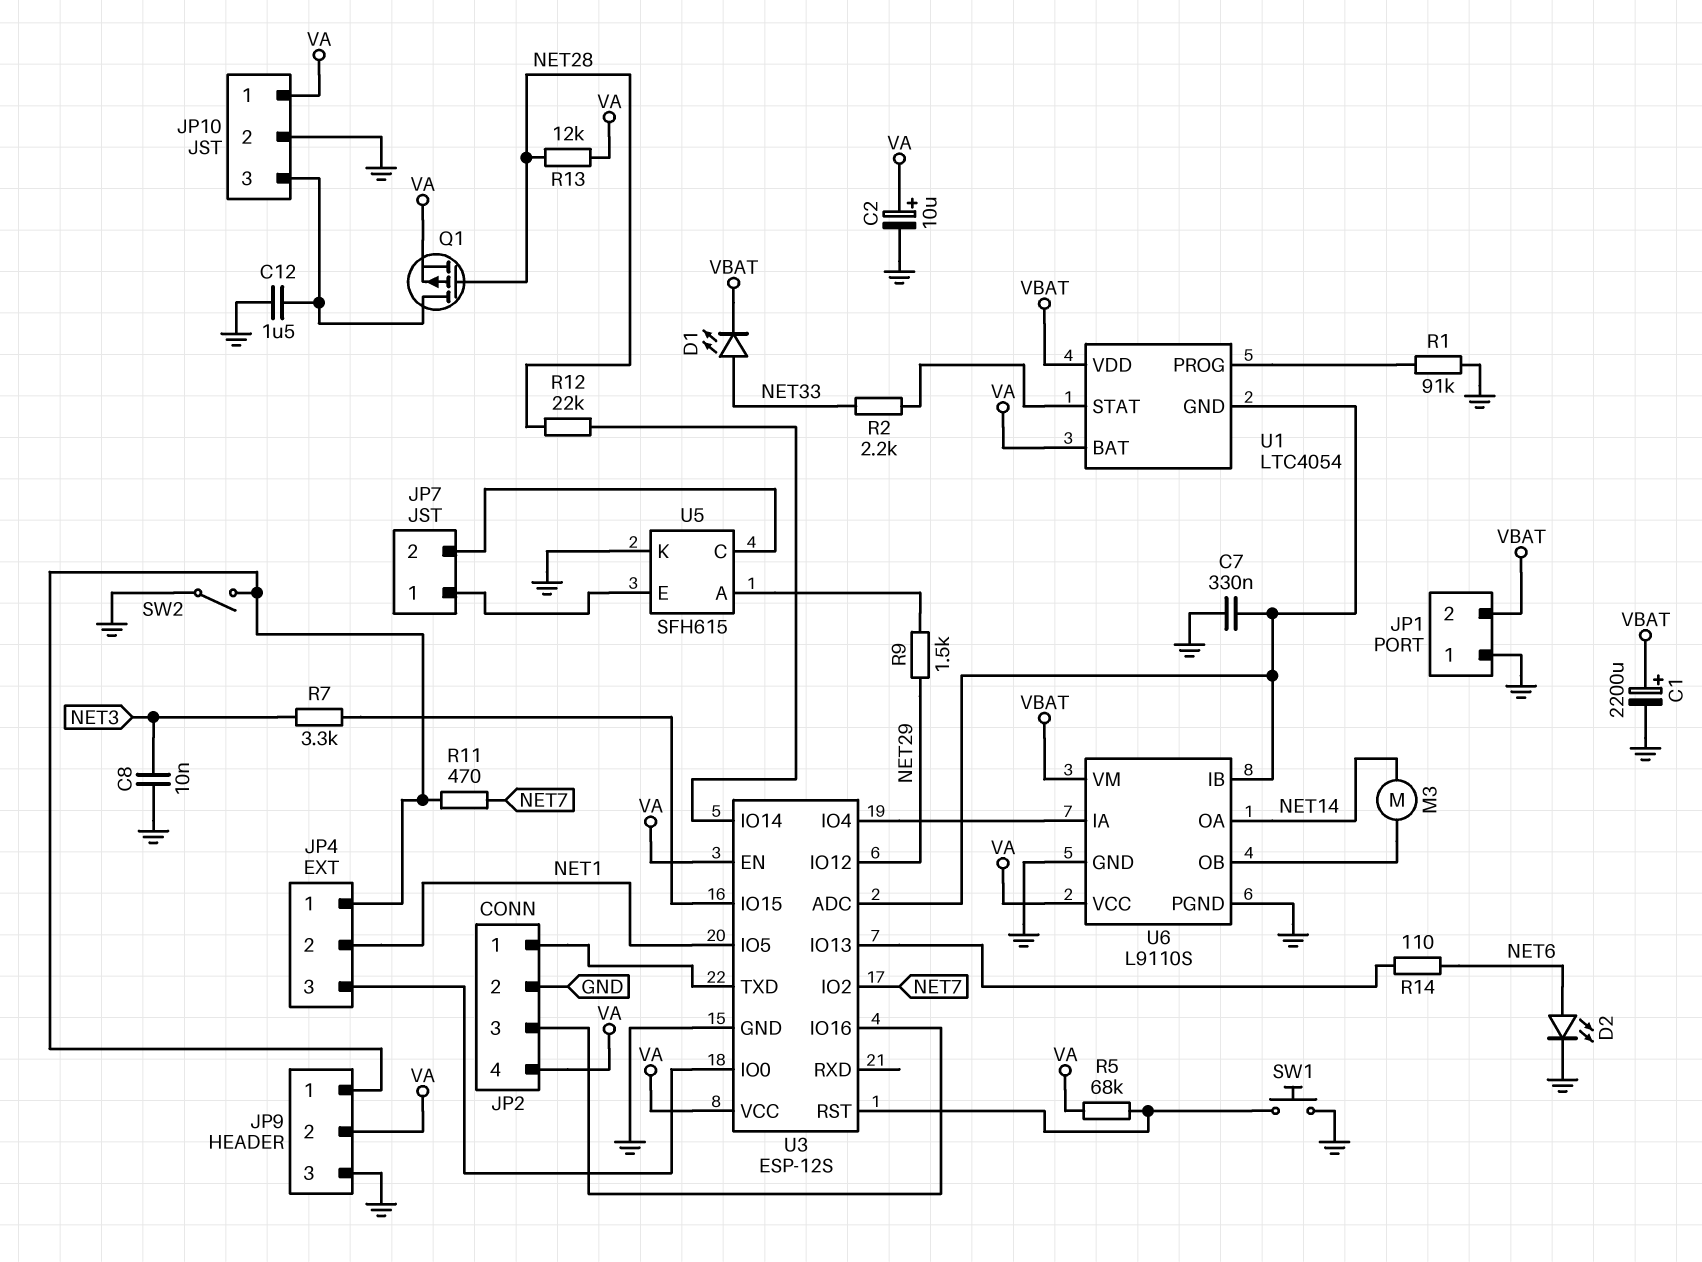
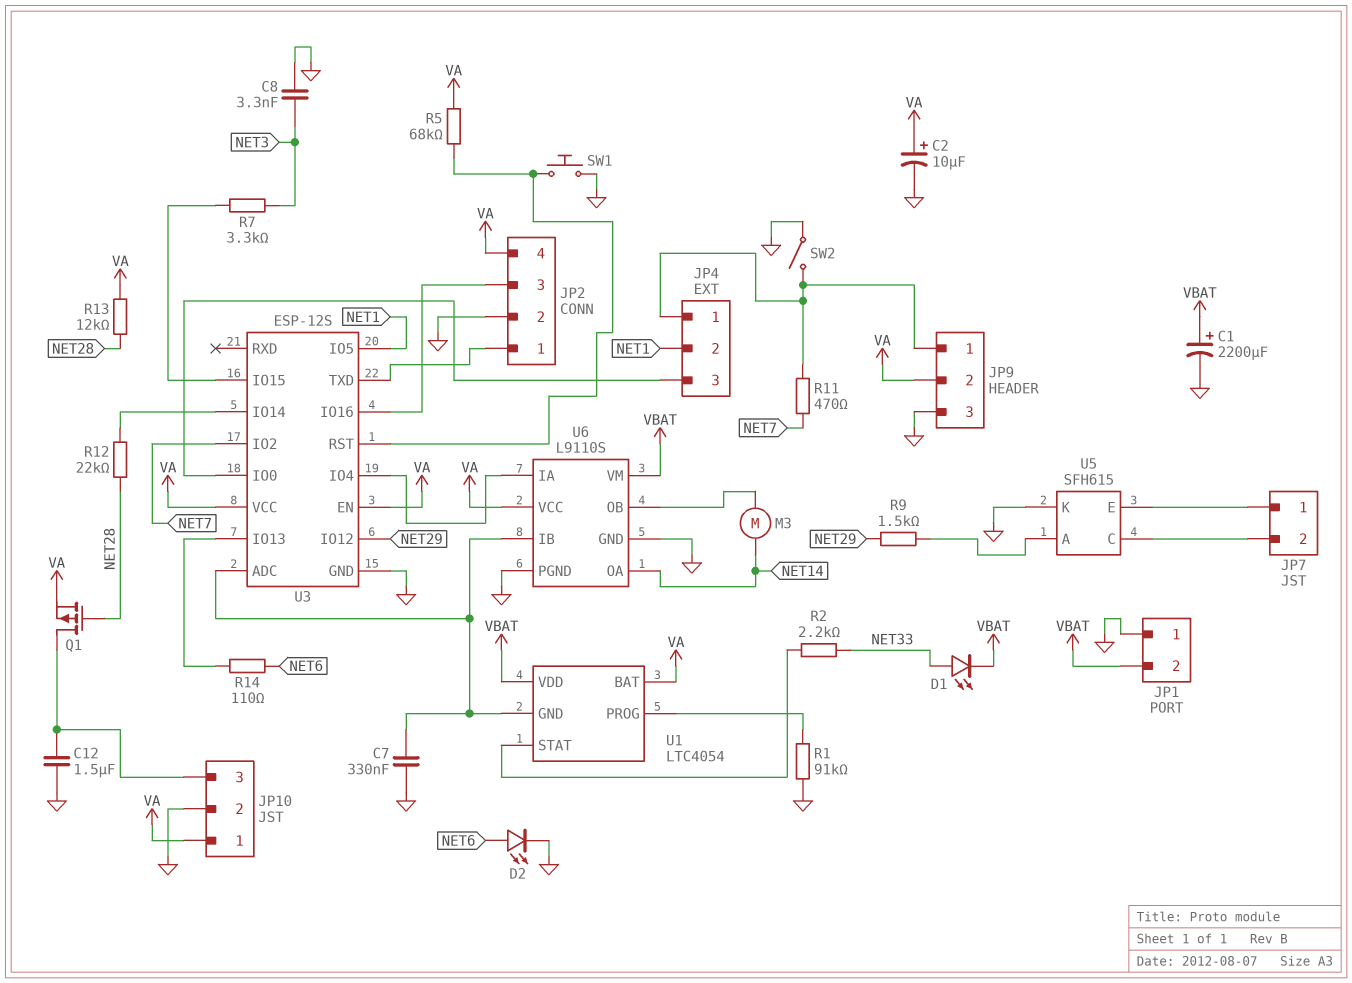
C8: 10nF (GND, NET3) -> 3.3nF (GND, NET3)

